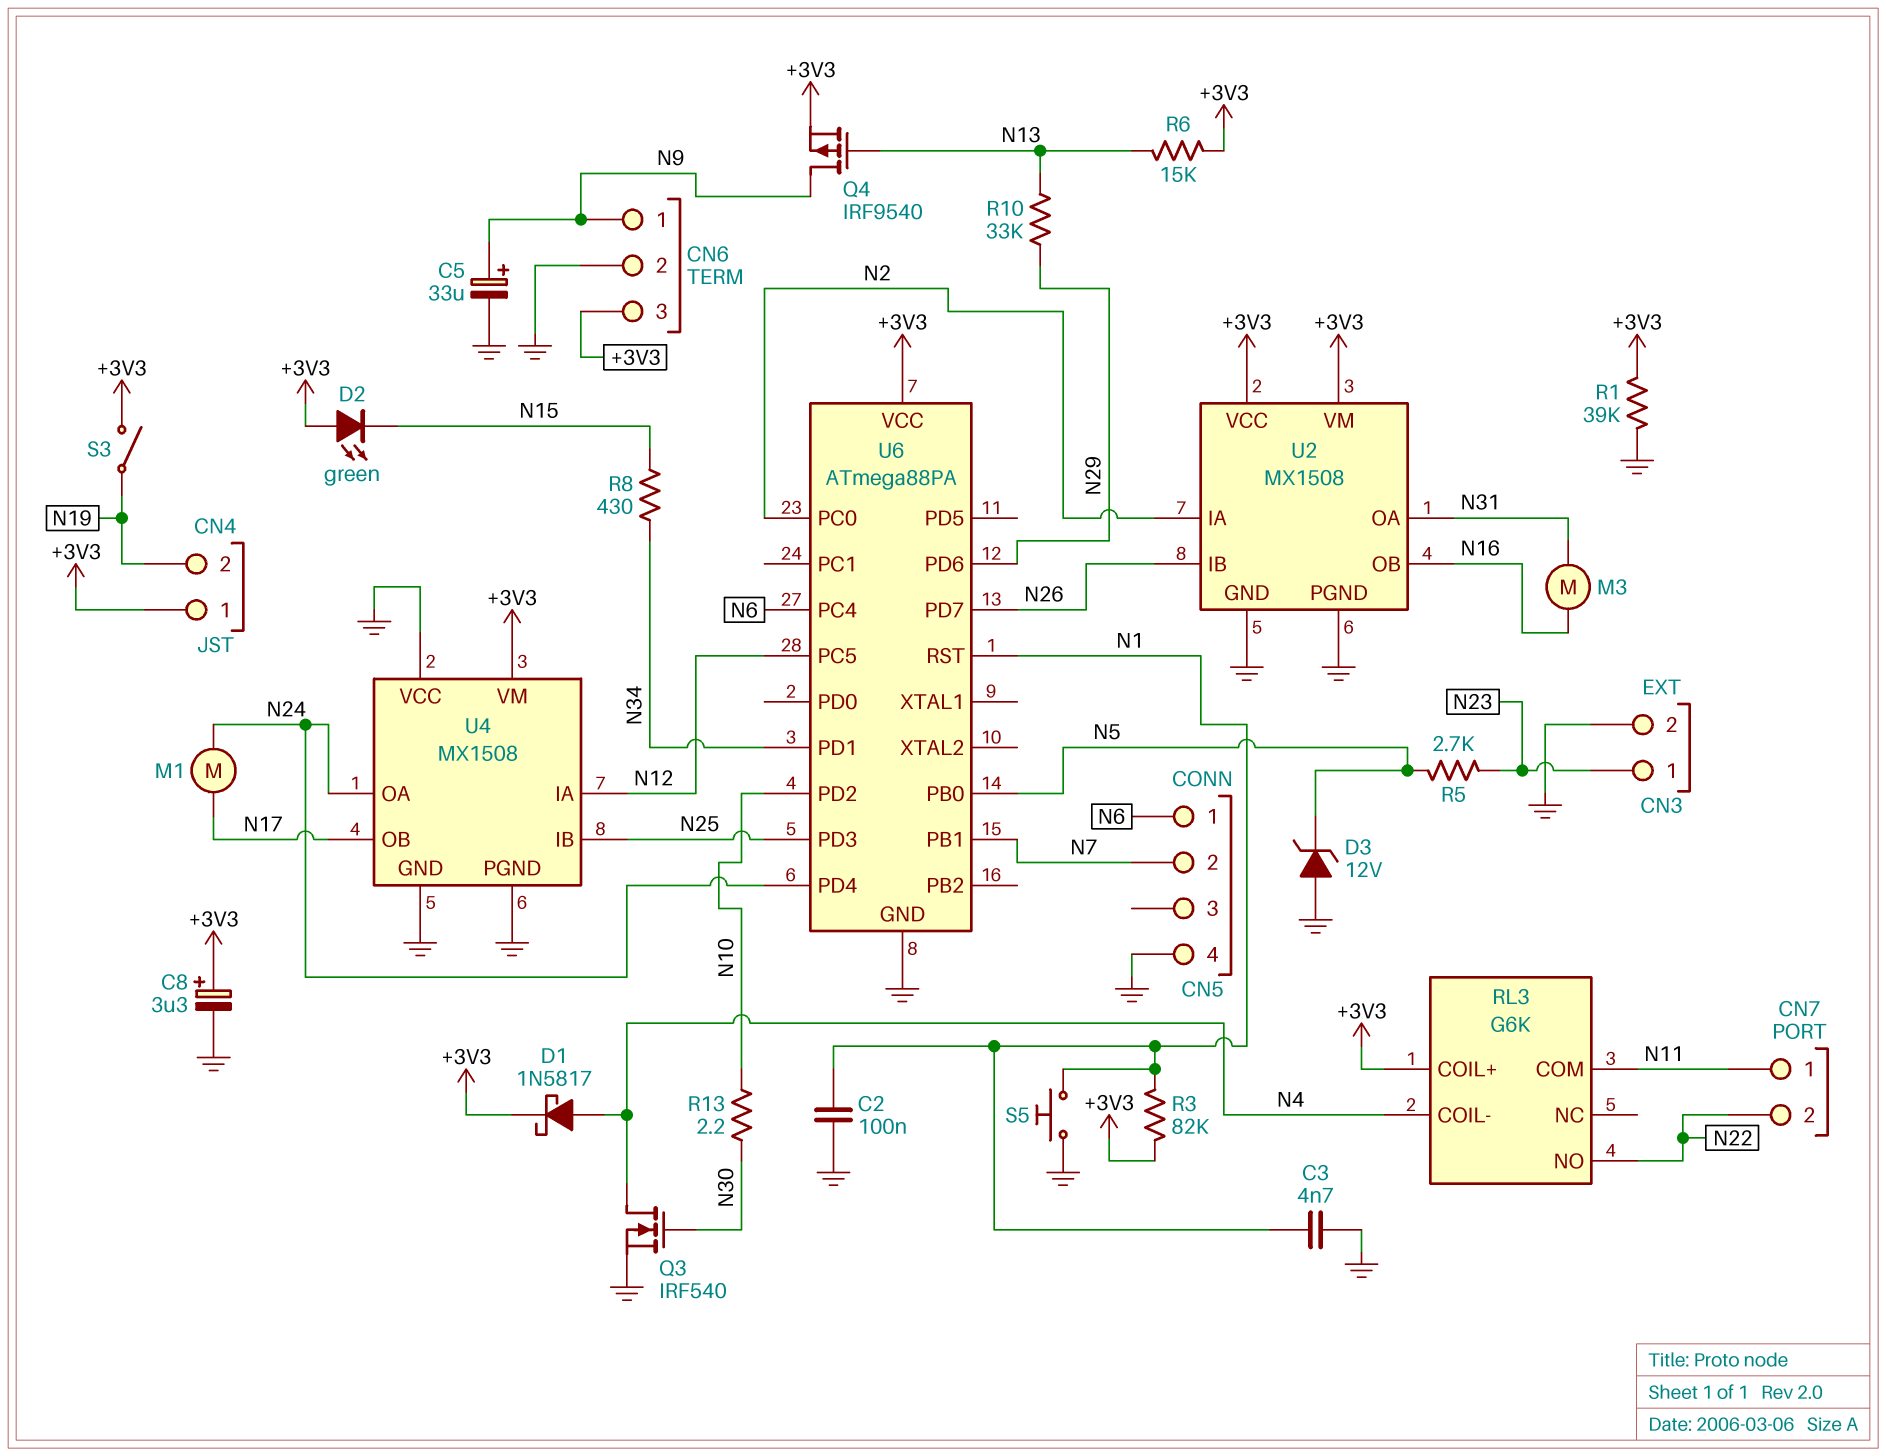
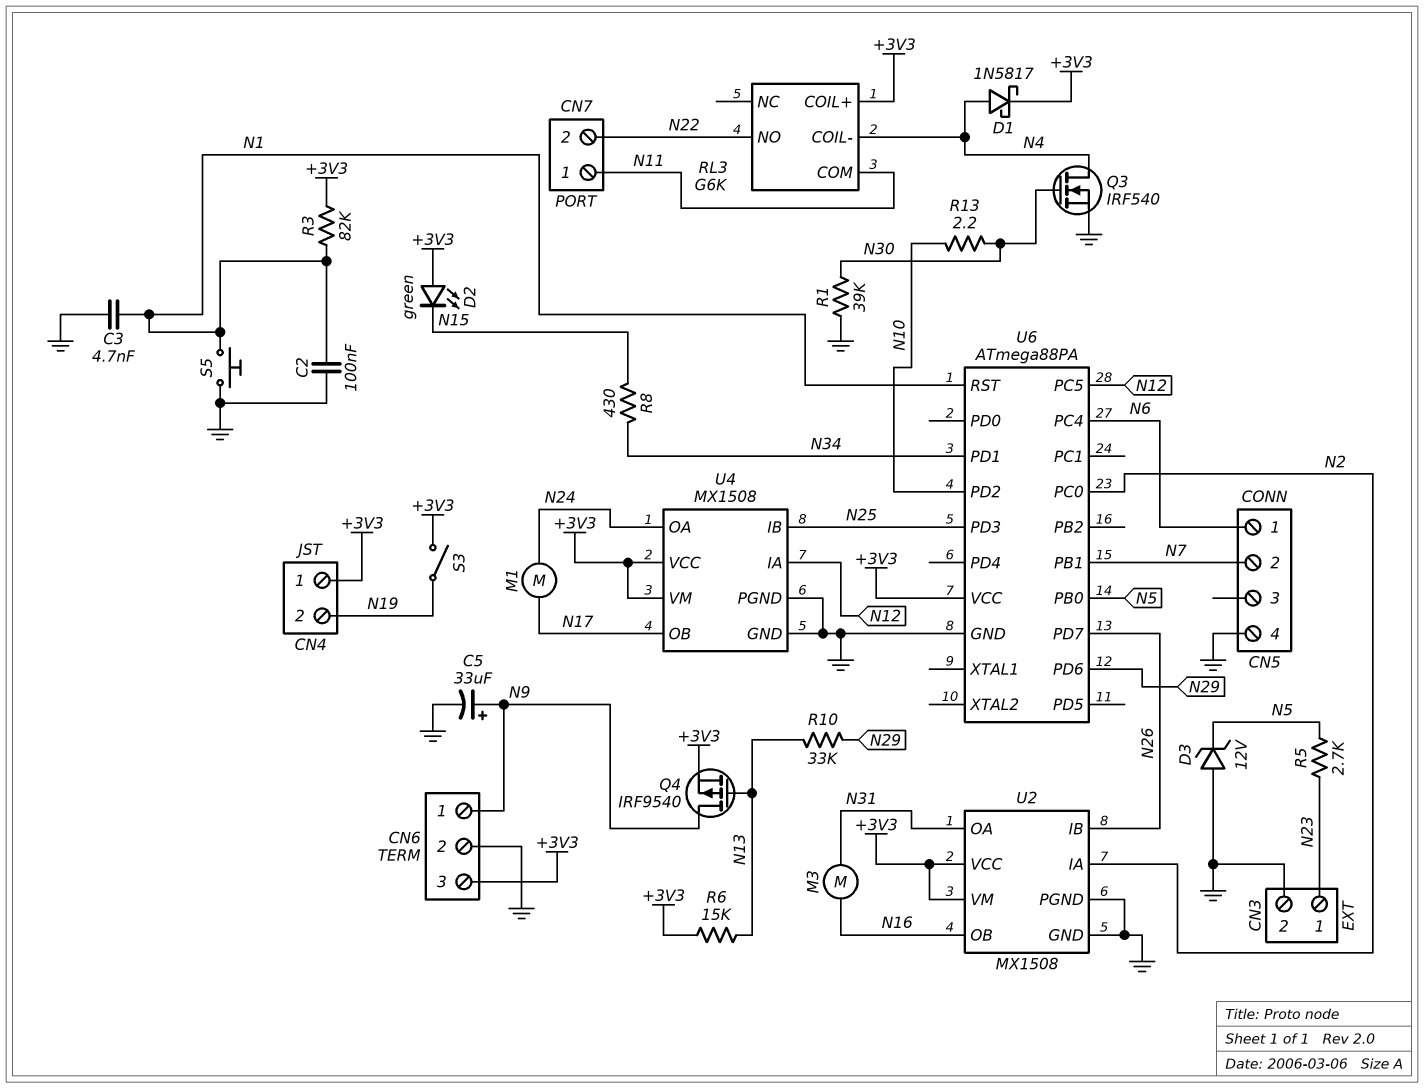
C8: 3.3uF (plus +3V3, minus GND) -> none
R1: 39k (+3V3, GND) -> 39k (GND, N30)
U4 pin VCC: GND -> +3V3
U6 pin PD4: N24 -> none

